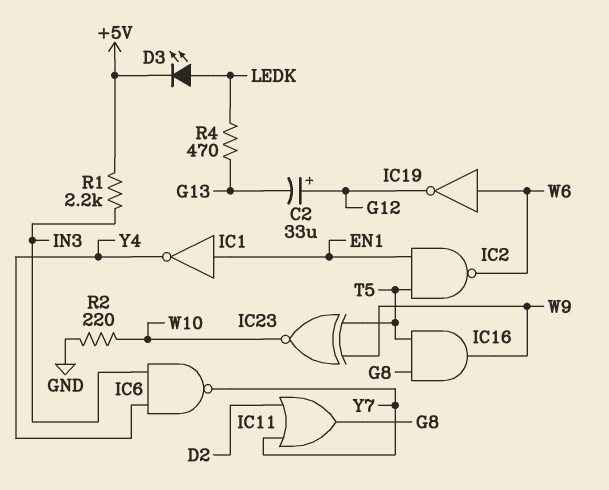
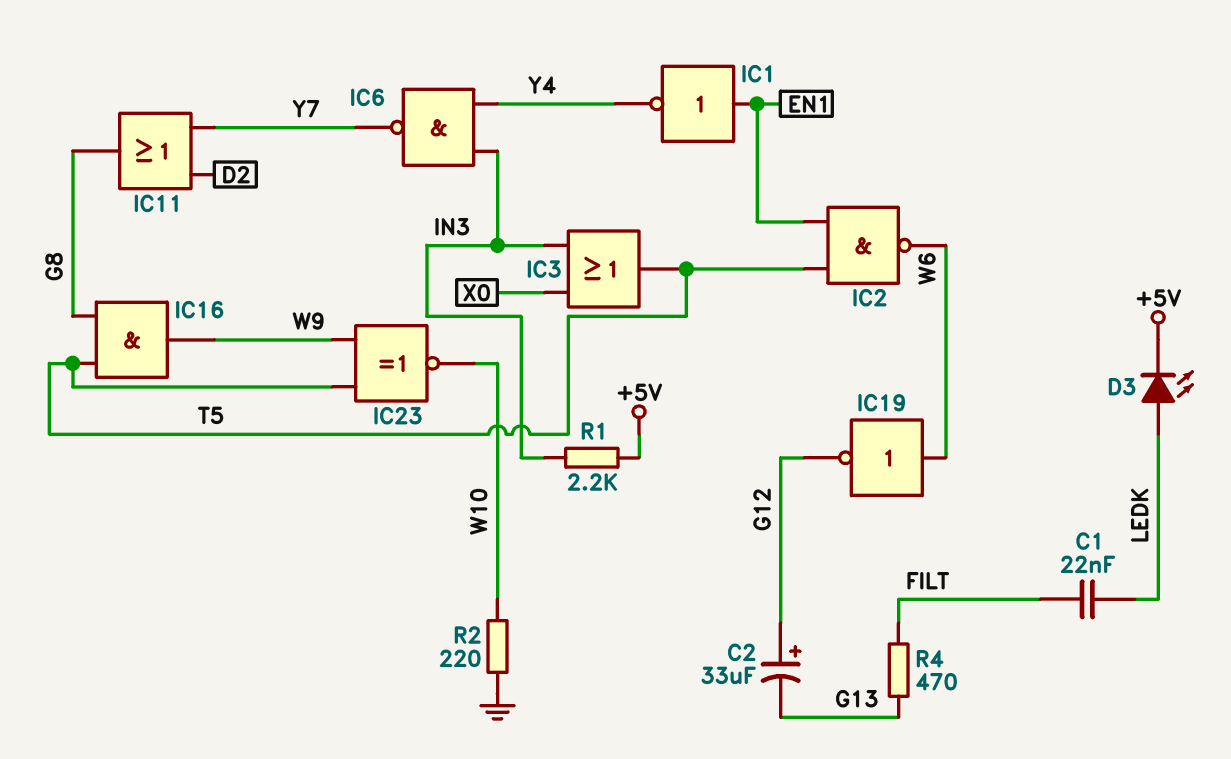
C1: none -> 22nF (FILT, LEDK)
IC3: none -> OR (in IN3, in X0, out T5)
R4: 470 (G13, LEDK) -> 470 (FILT, G13)

